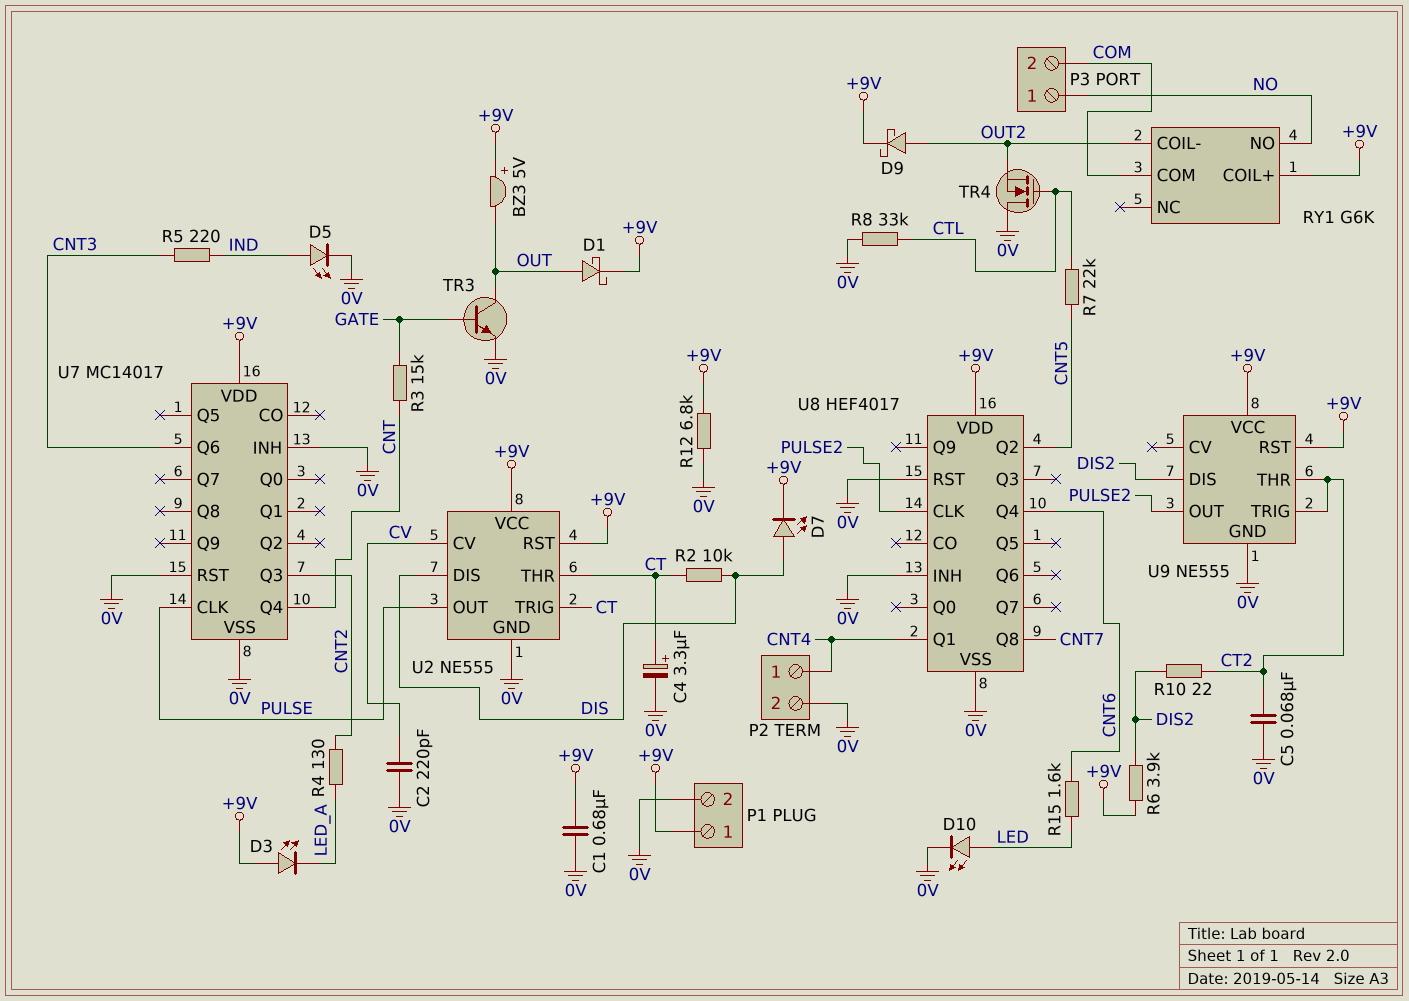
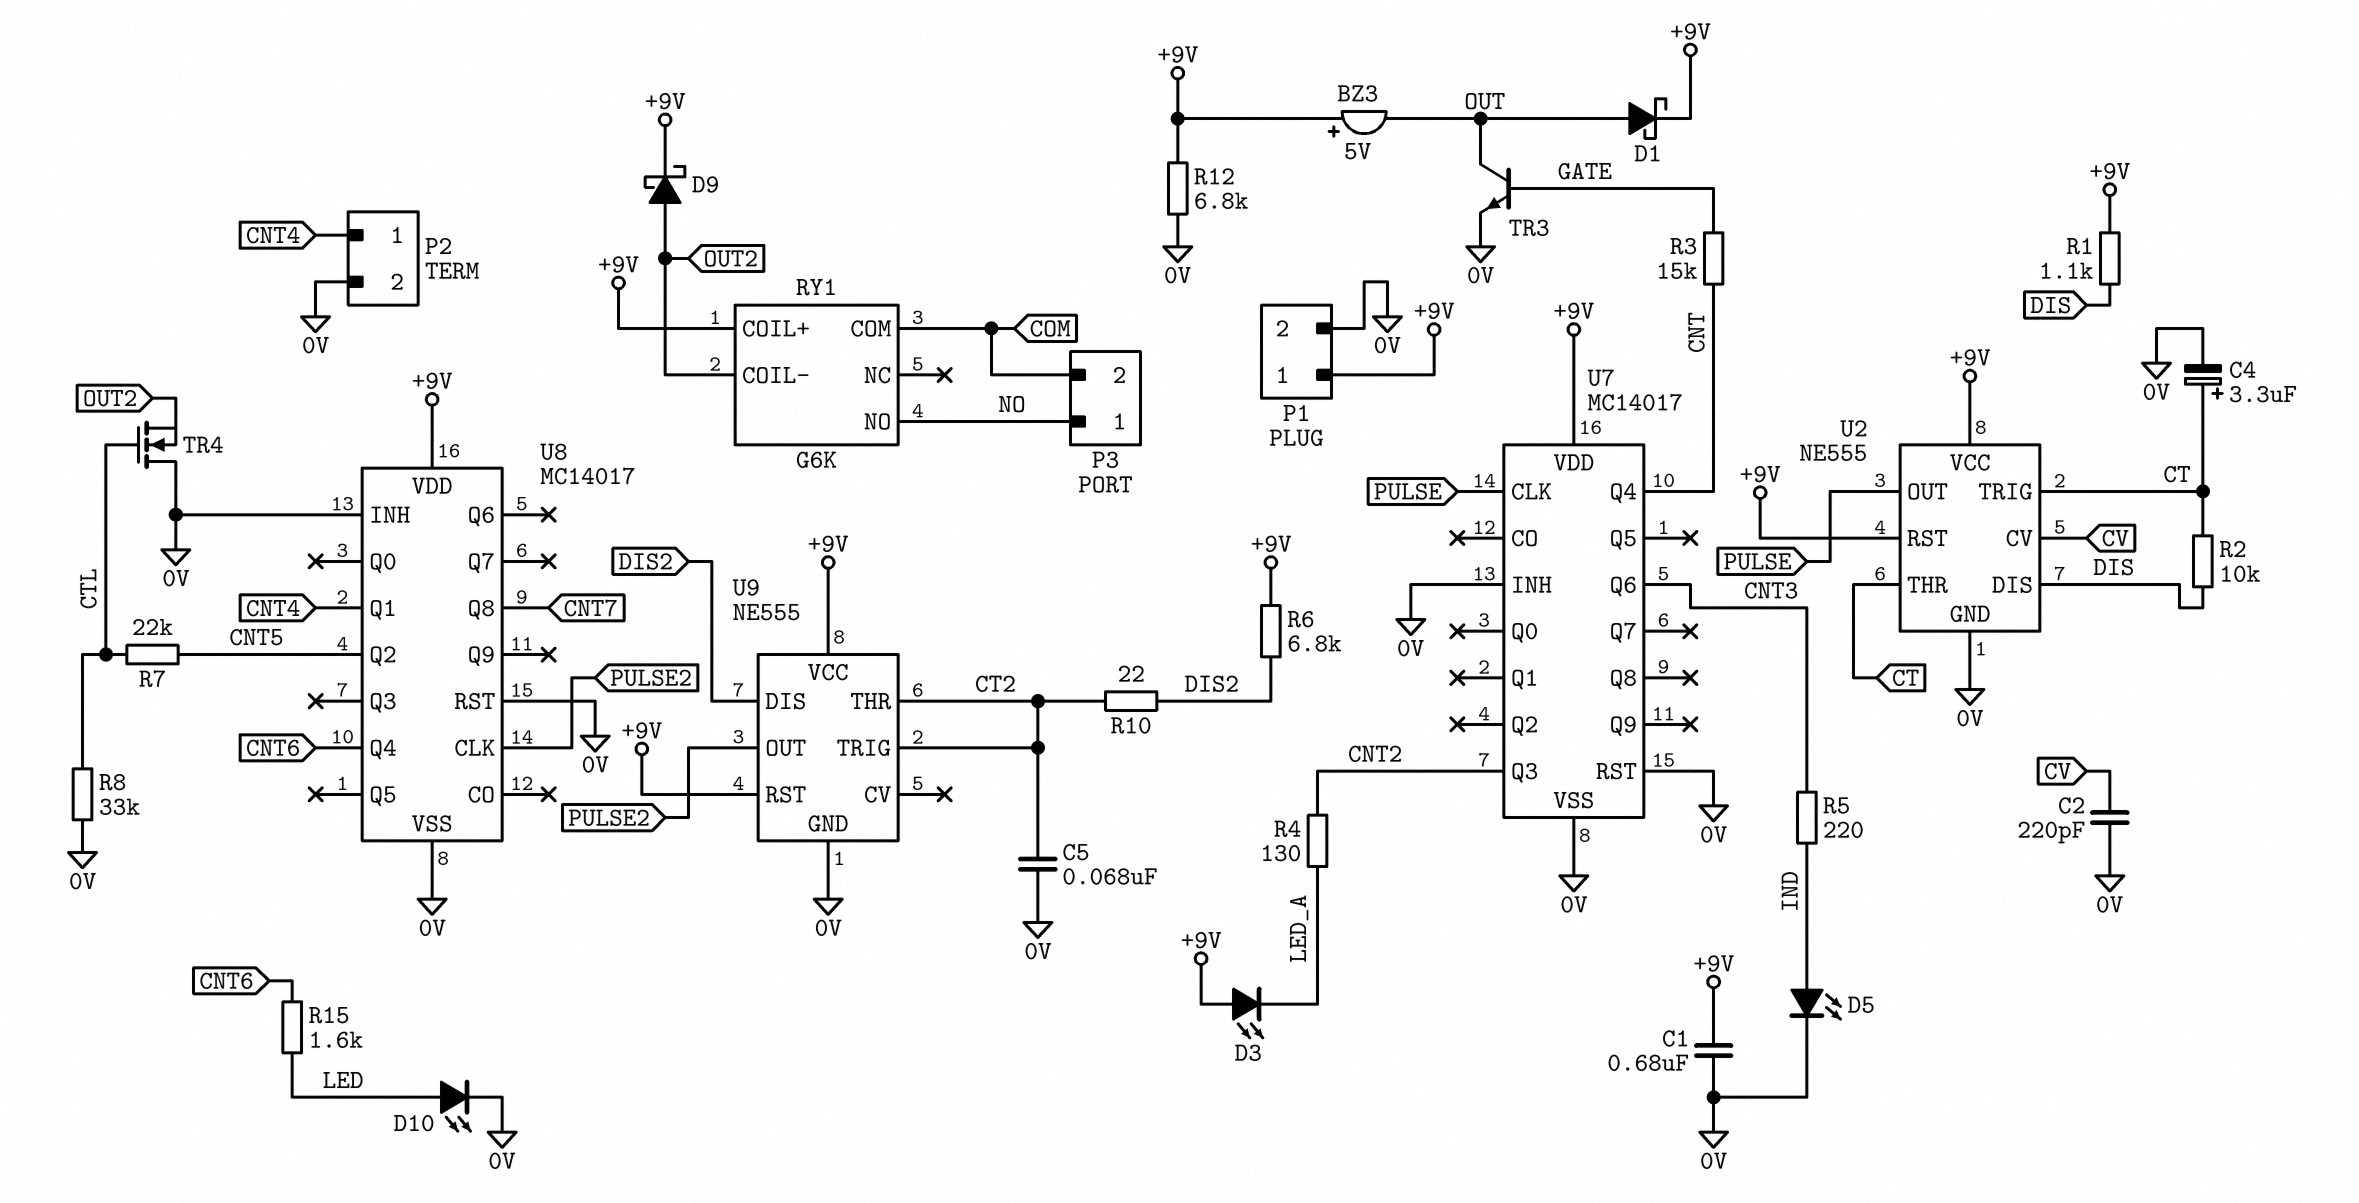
D7: LED (A DIS, K +9V) -> none
R1: none -> 1.1k (+9V, DIS)
R6: 3.9k (+9V, DIS2) -> 6.8k (+9V, DIS2)
U8: HEF4017 -> MC14017

